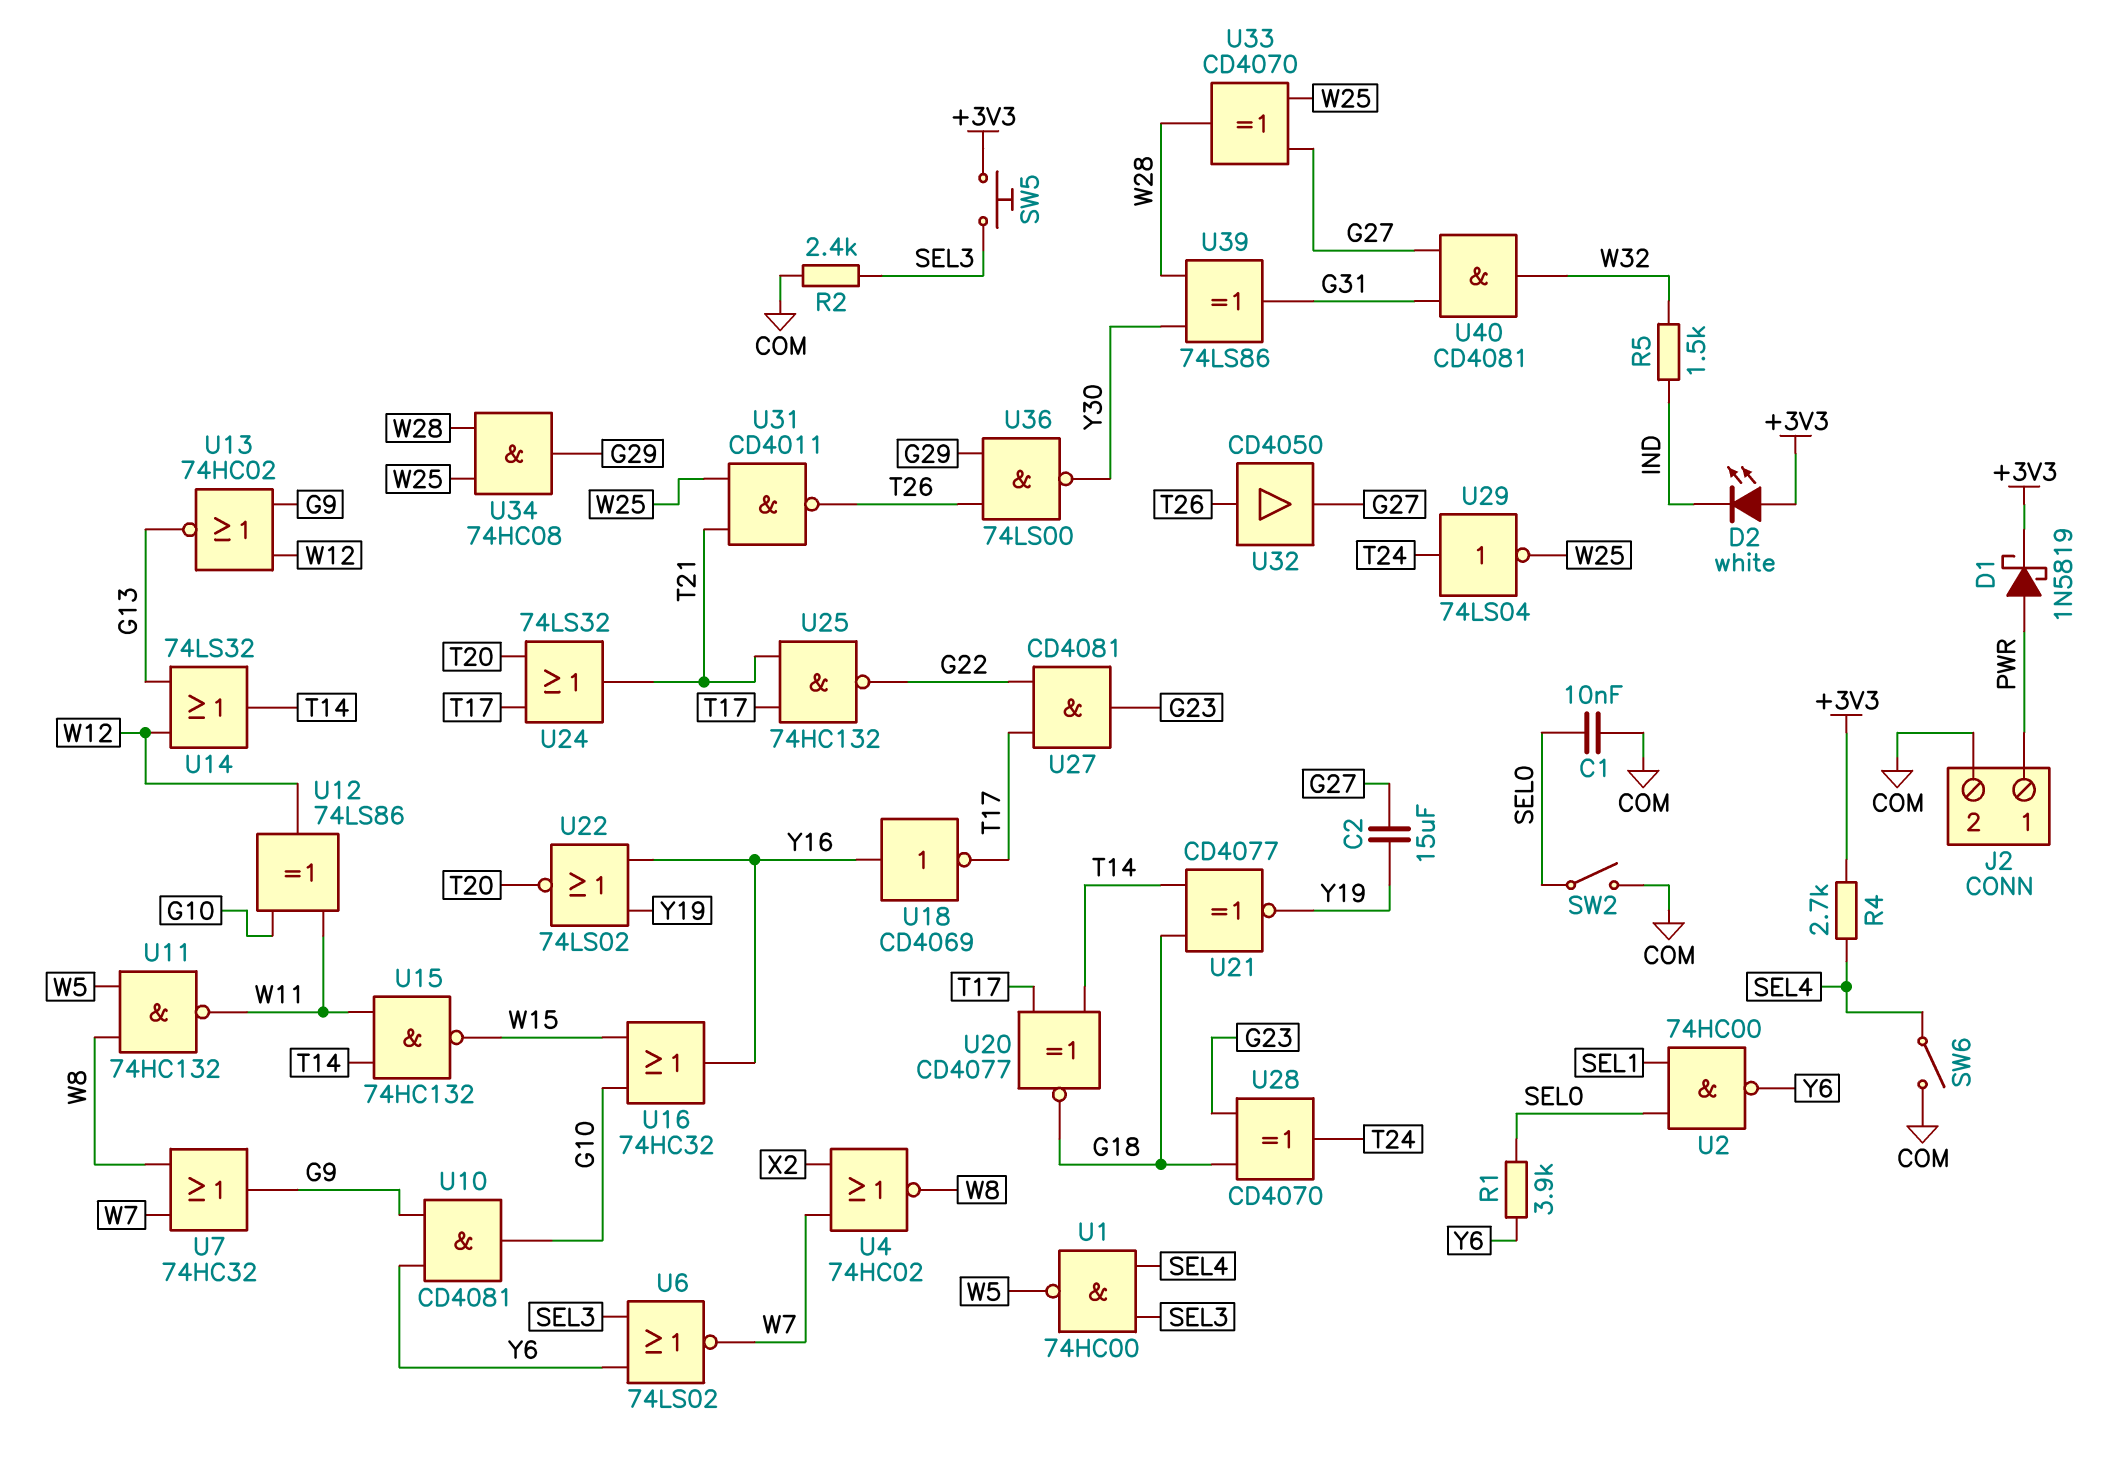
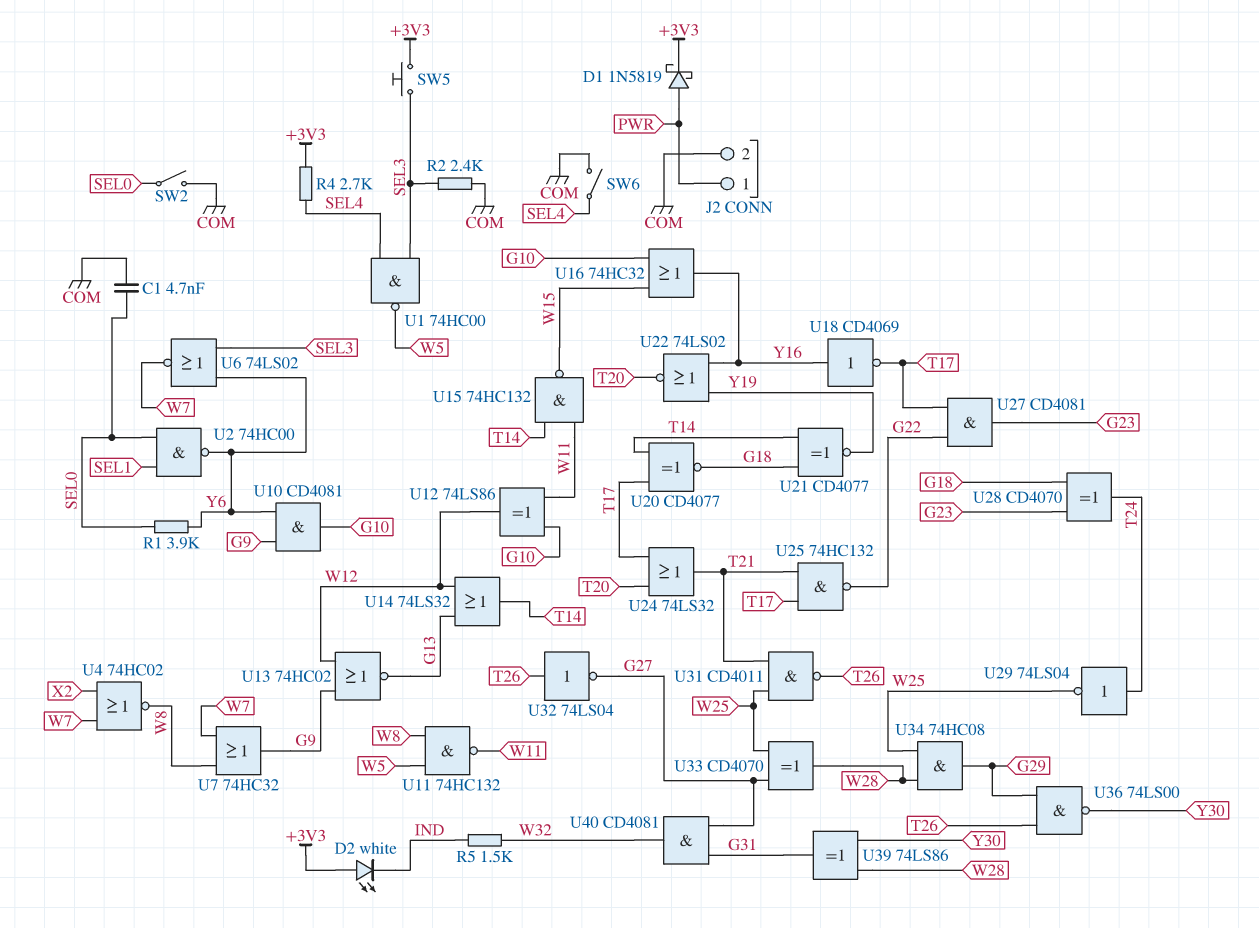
C1: 10nF (COM, SEL0) -> 4.7nF (COM, SEL0)
C2: 15uF (G27, Y19) -> none
U32: buffer CD4050 (in T26, out G27) -> NOT 74LS04 (in T26, out G27)

